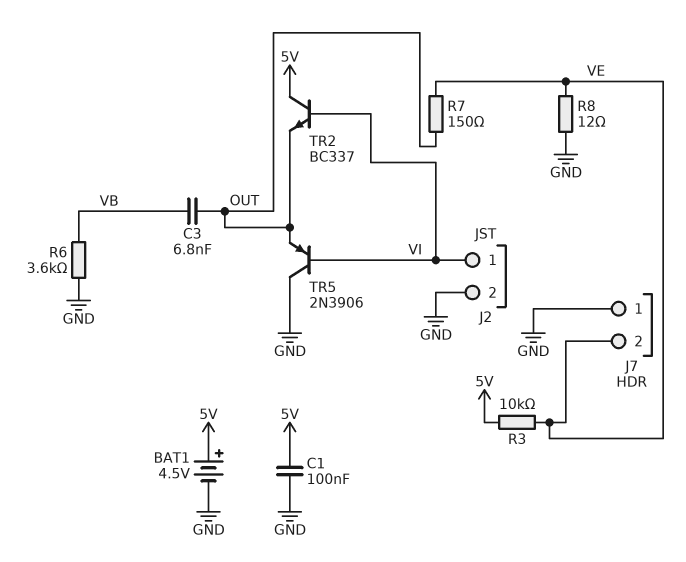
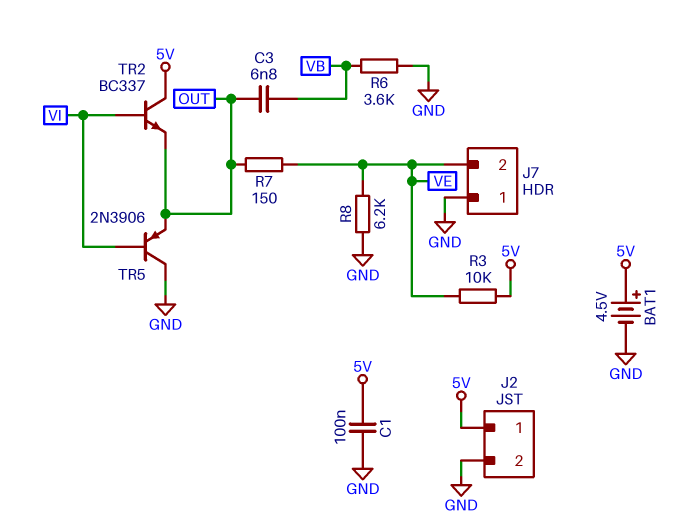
J2 pin 1: VI -> 5V
R8: 12 (GND, VE) -> 6.2k (GND, VE)

